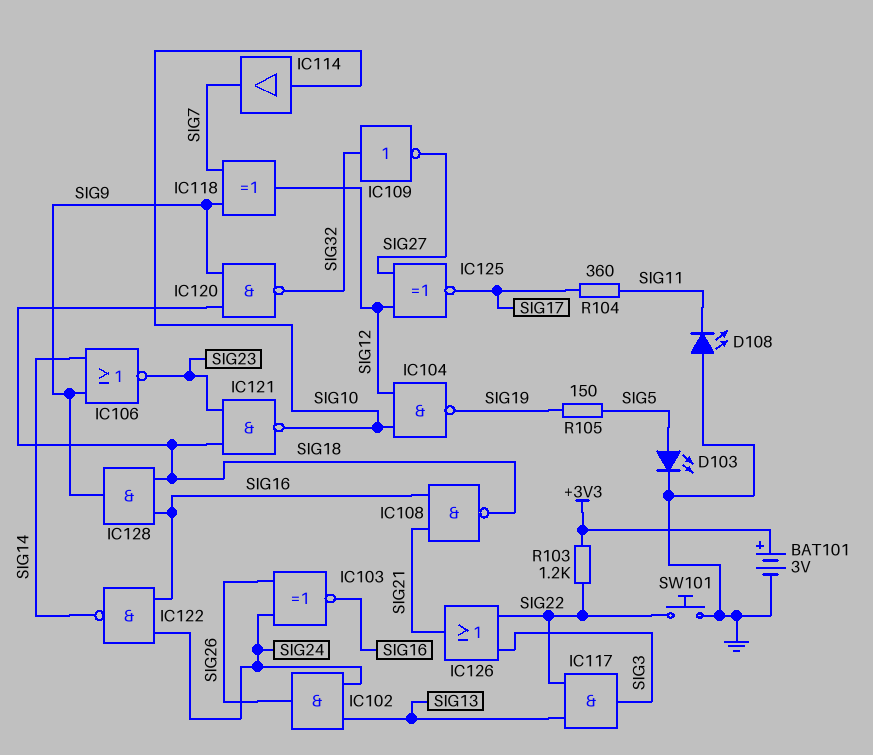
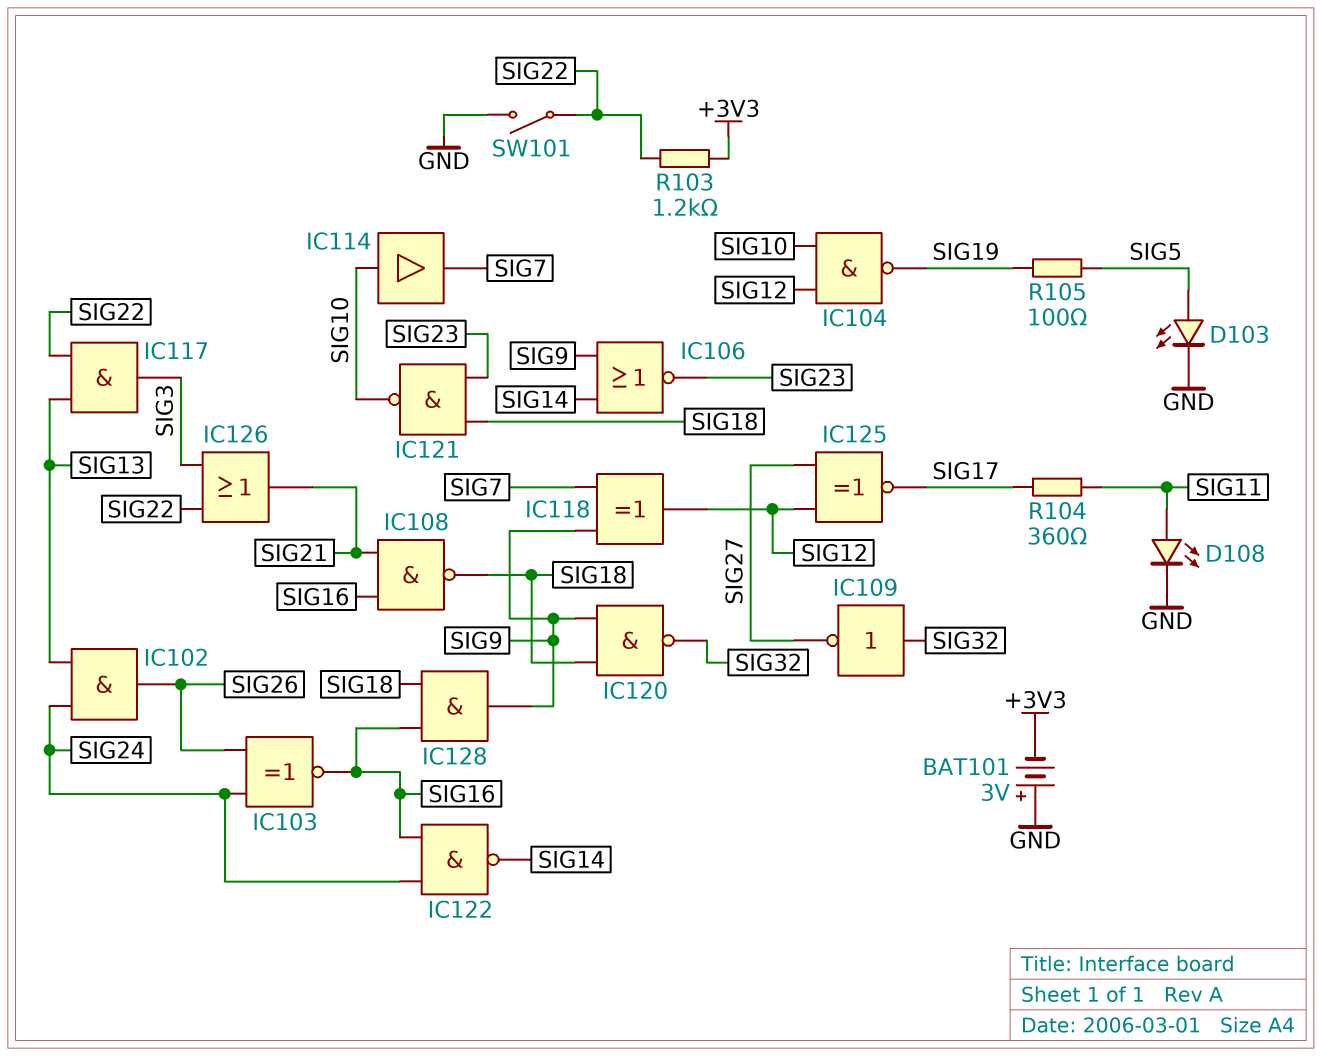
BAT101: 3V (plus +3V3, minus GND) -> 3V (plus GND, minus +3V3)
D108: LED (A GND, K SIG11) -> LED (A SIG11, K GND)
R105: 150 (SIG5, SIG19) -> 100 (SIG5, SIG19)
SW101: button (GND, SIG22) -> switch (GND, SIG22)

